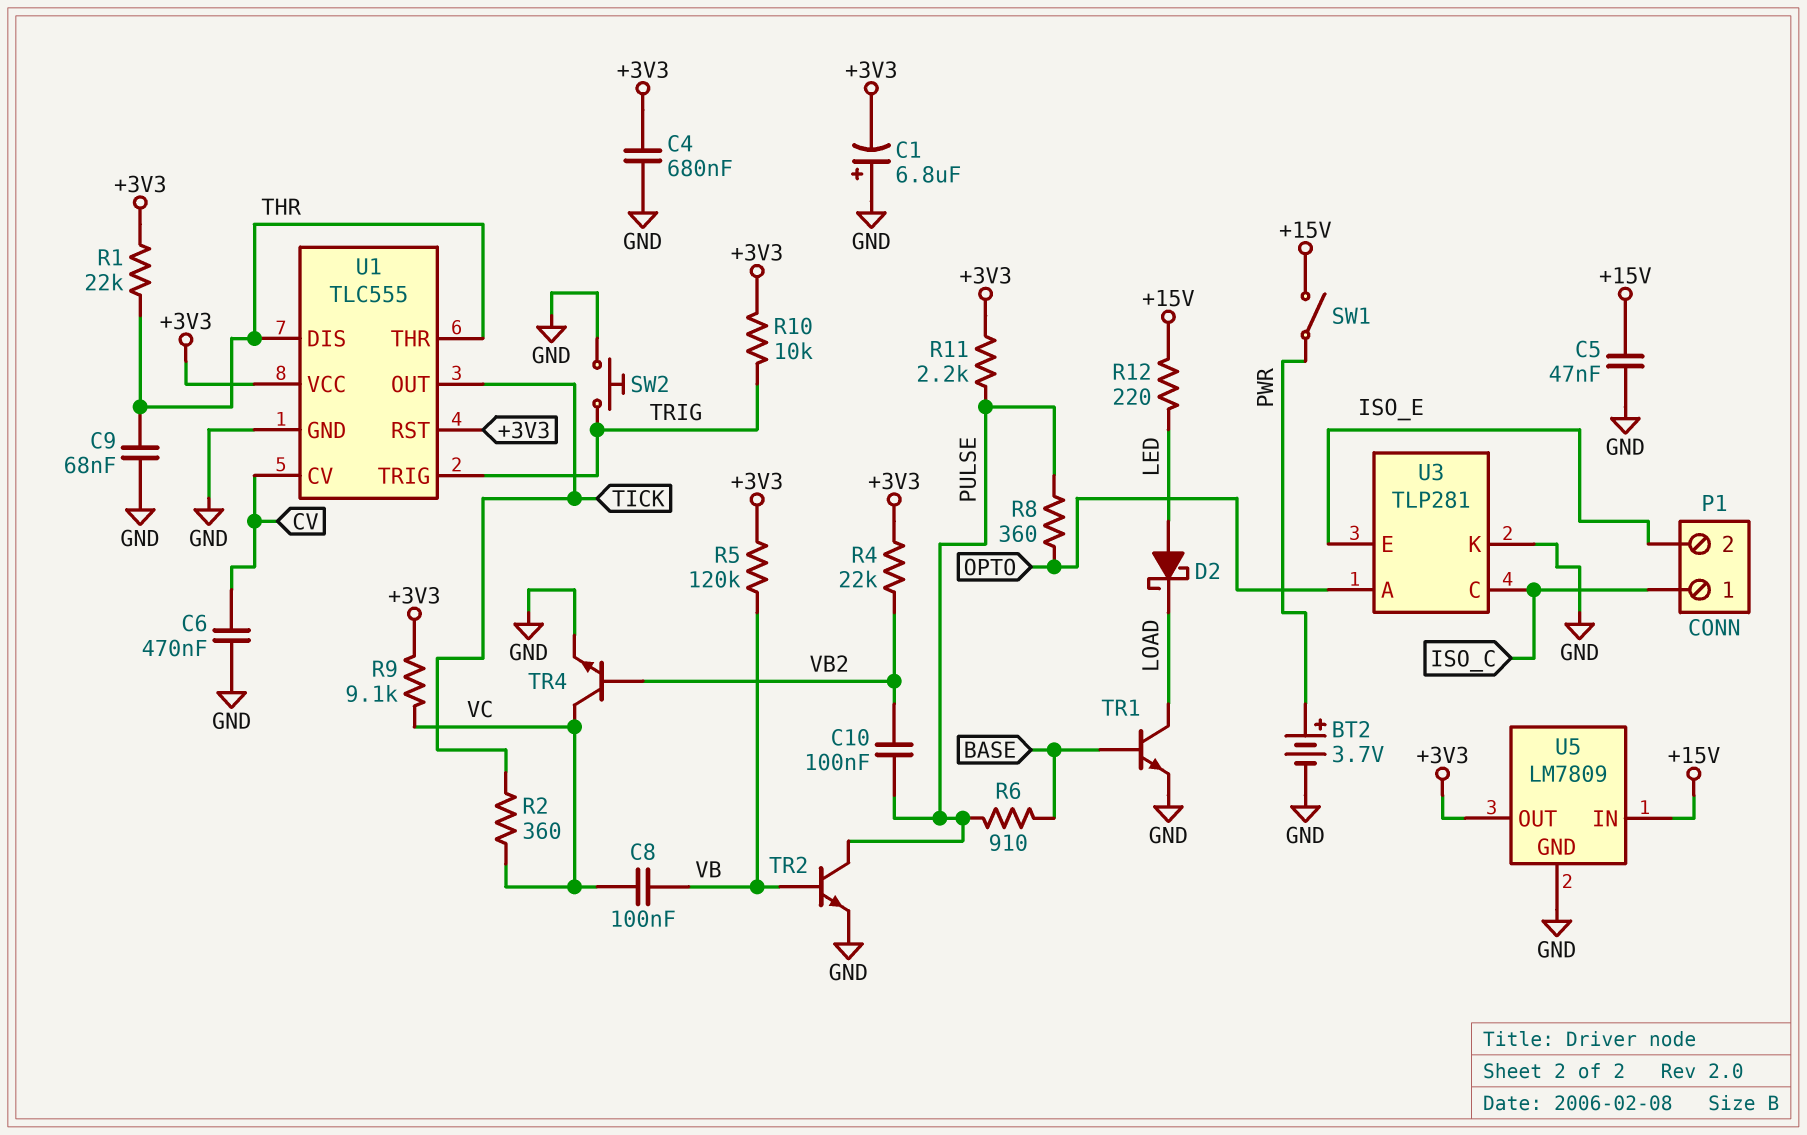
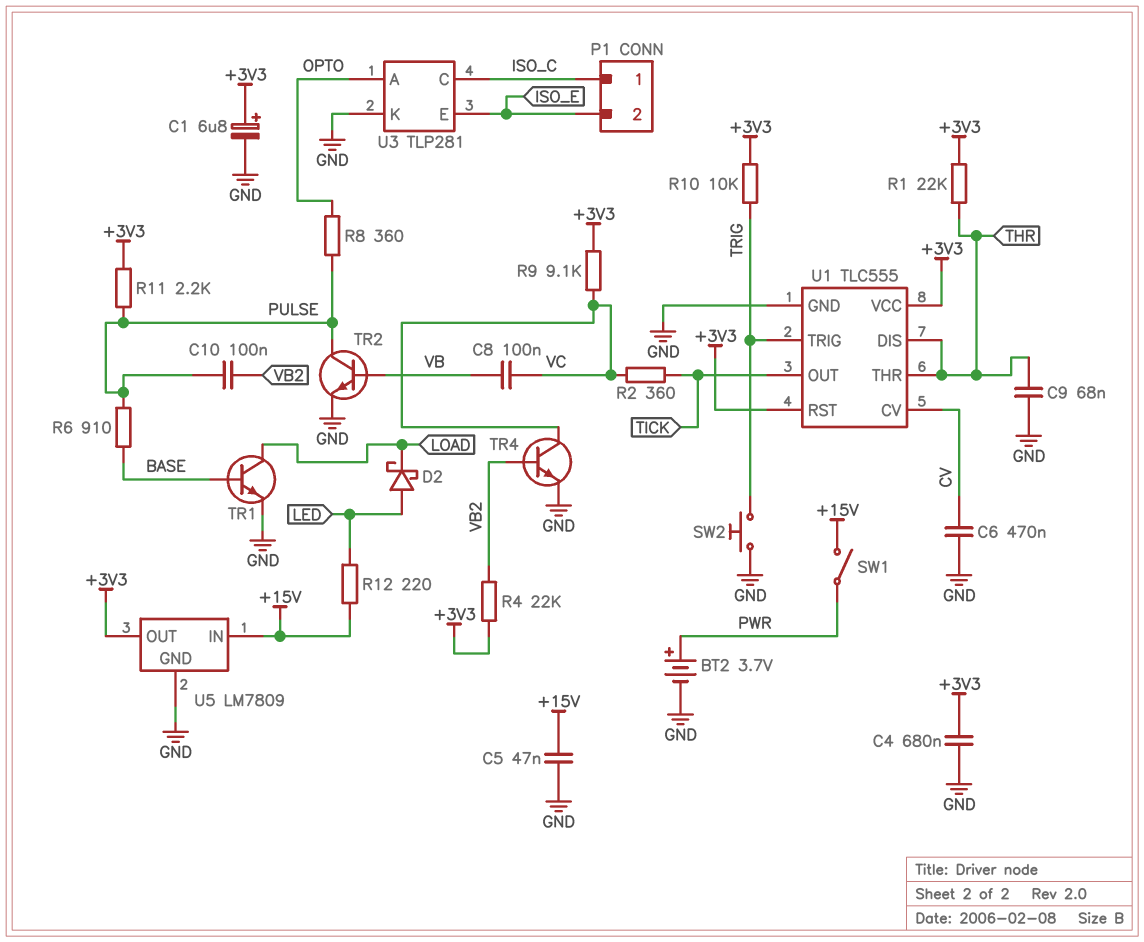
C1: 6.8uF (plus GND, minus +3V3) -> 6.8uF (plus +3V3, minus GND)
R5: 120k (+3V3, VB) -> none

